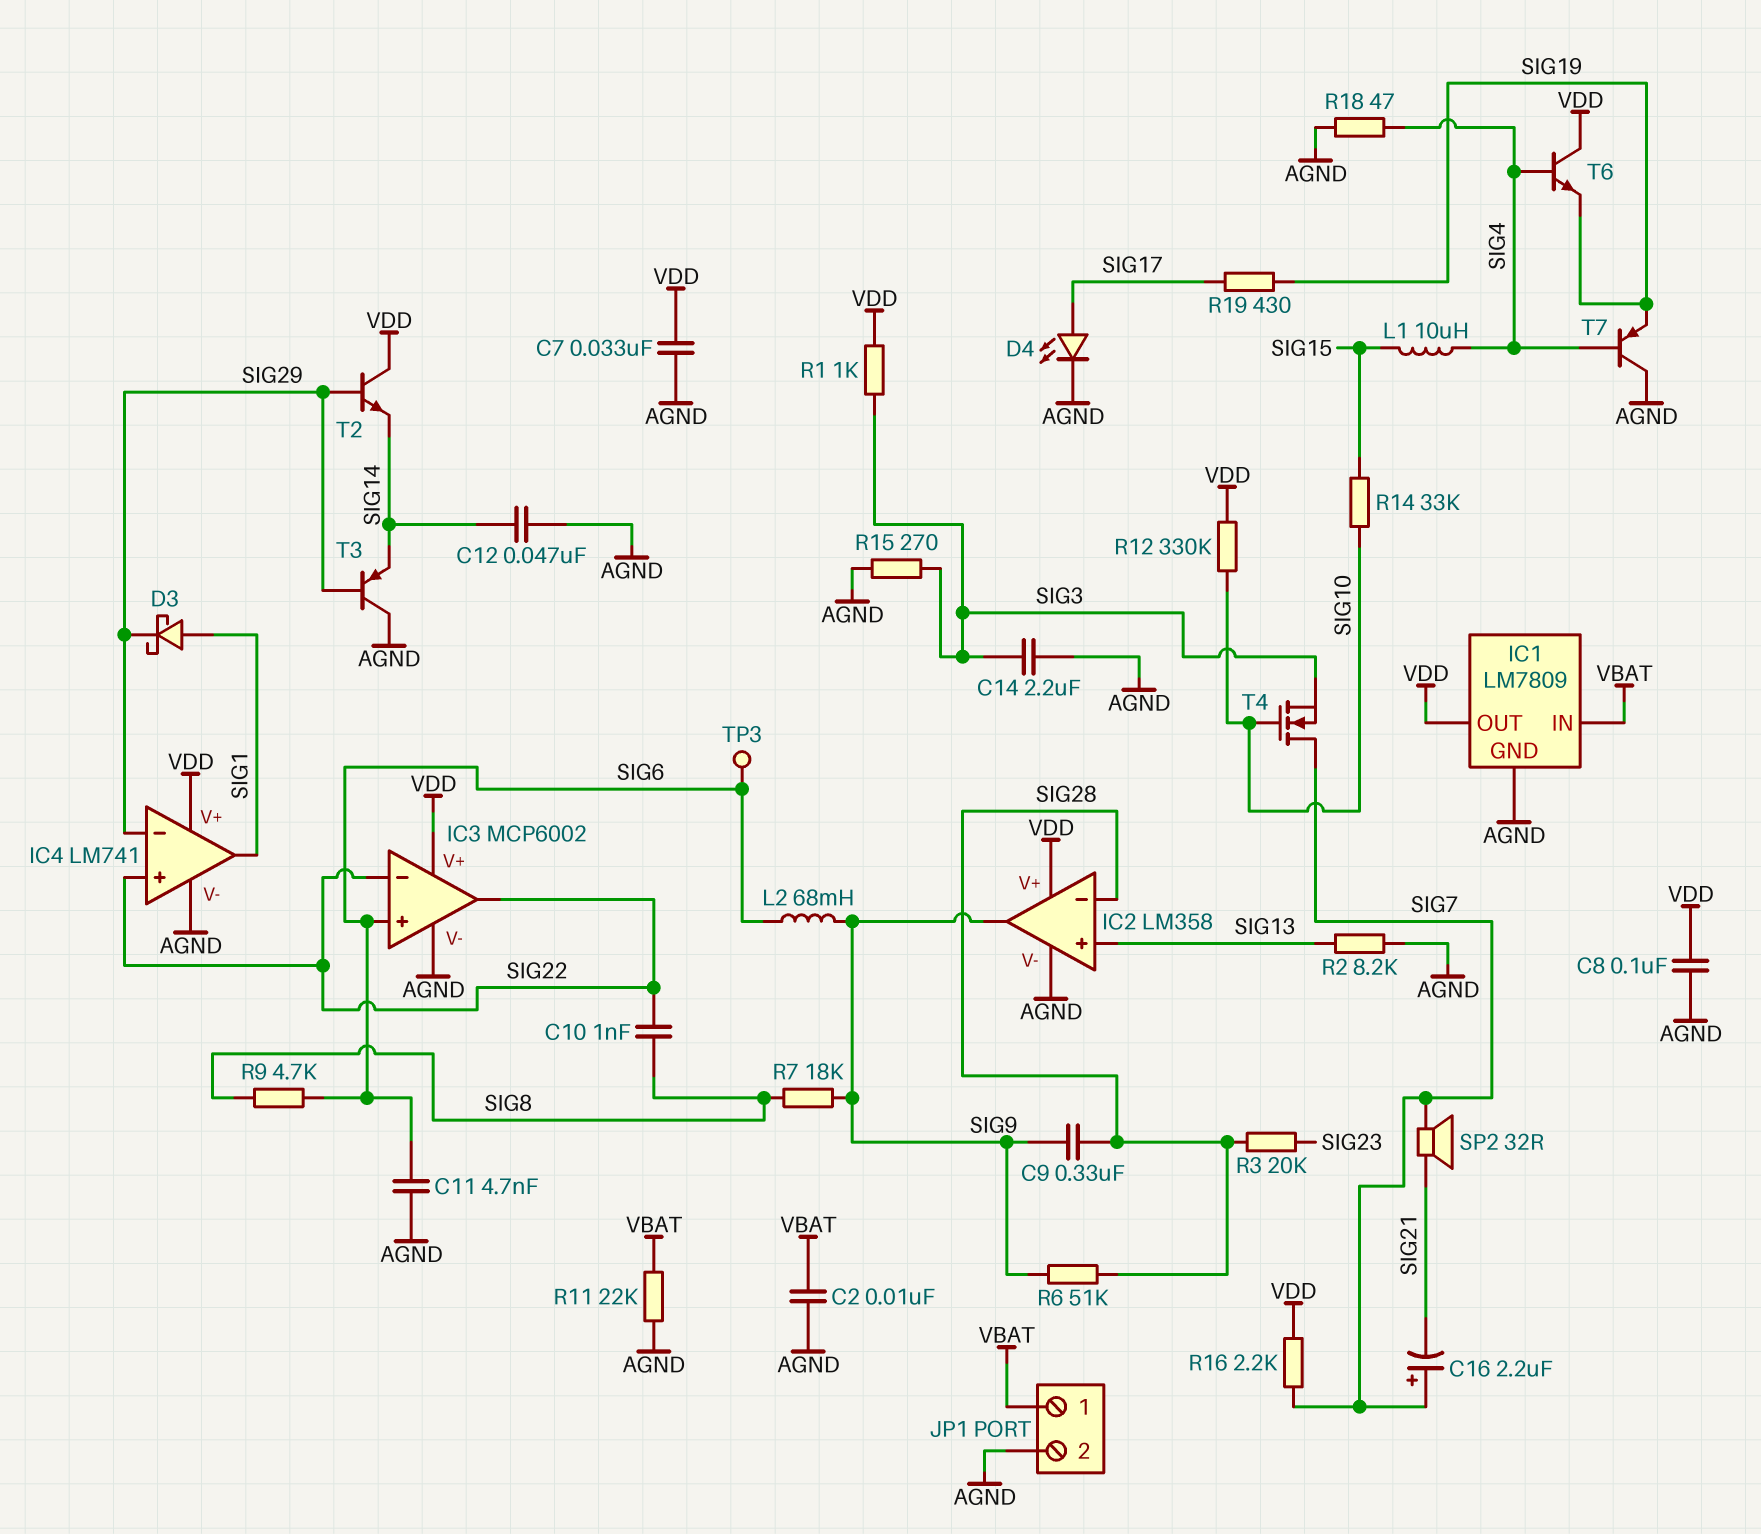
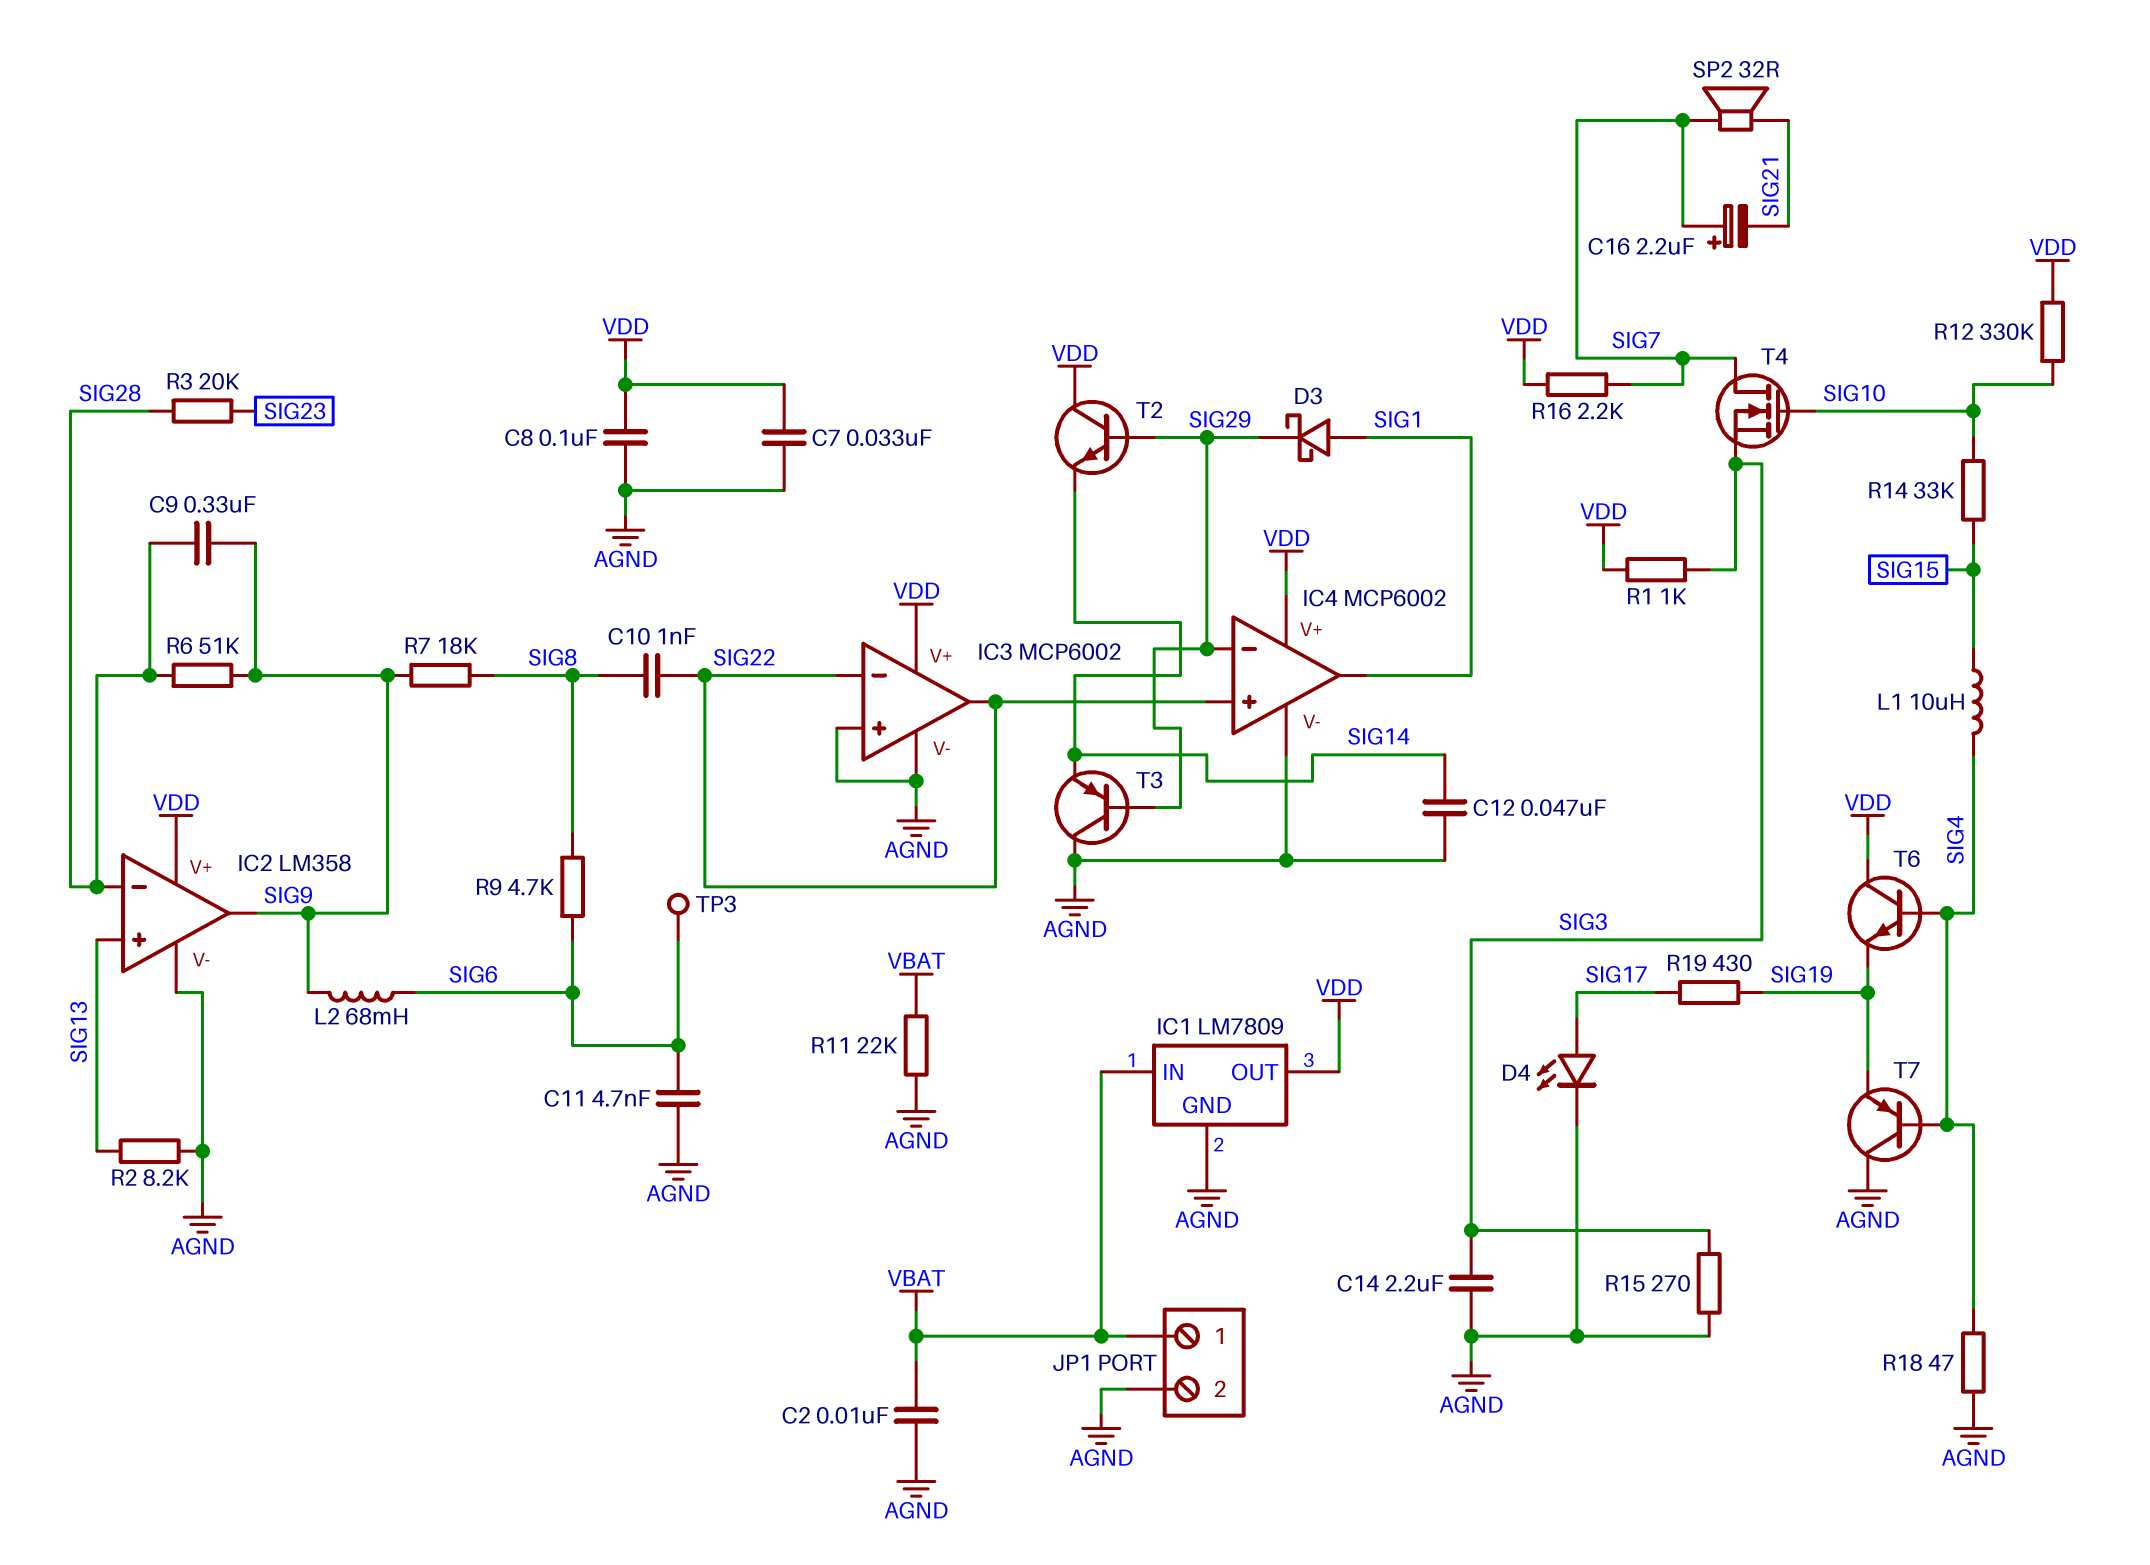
IC3 pin in+: SIG6 -> AGND
IC4: LM741 -> MCP6002

